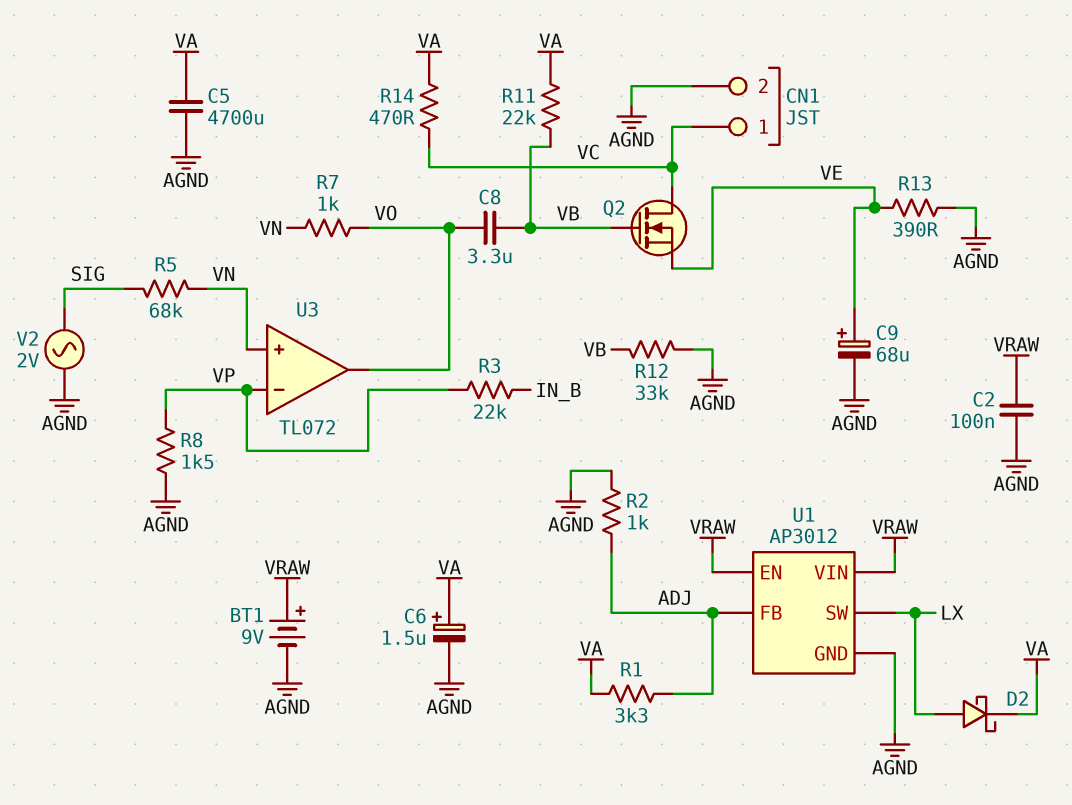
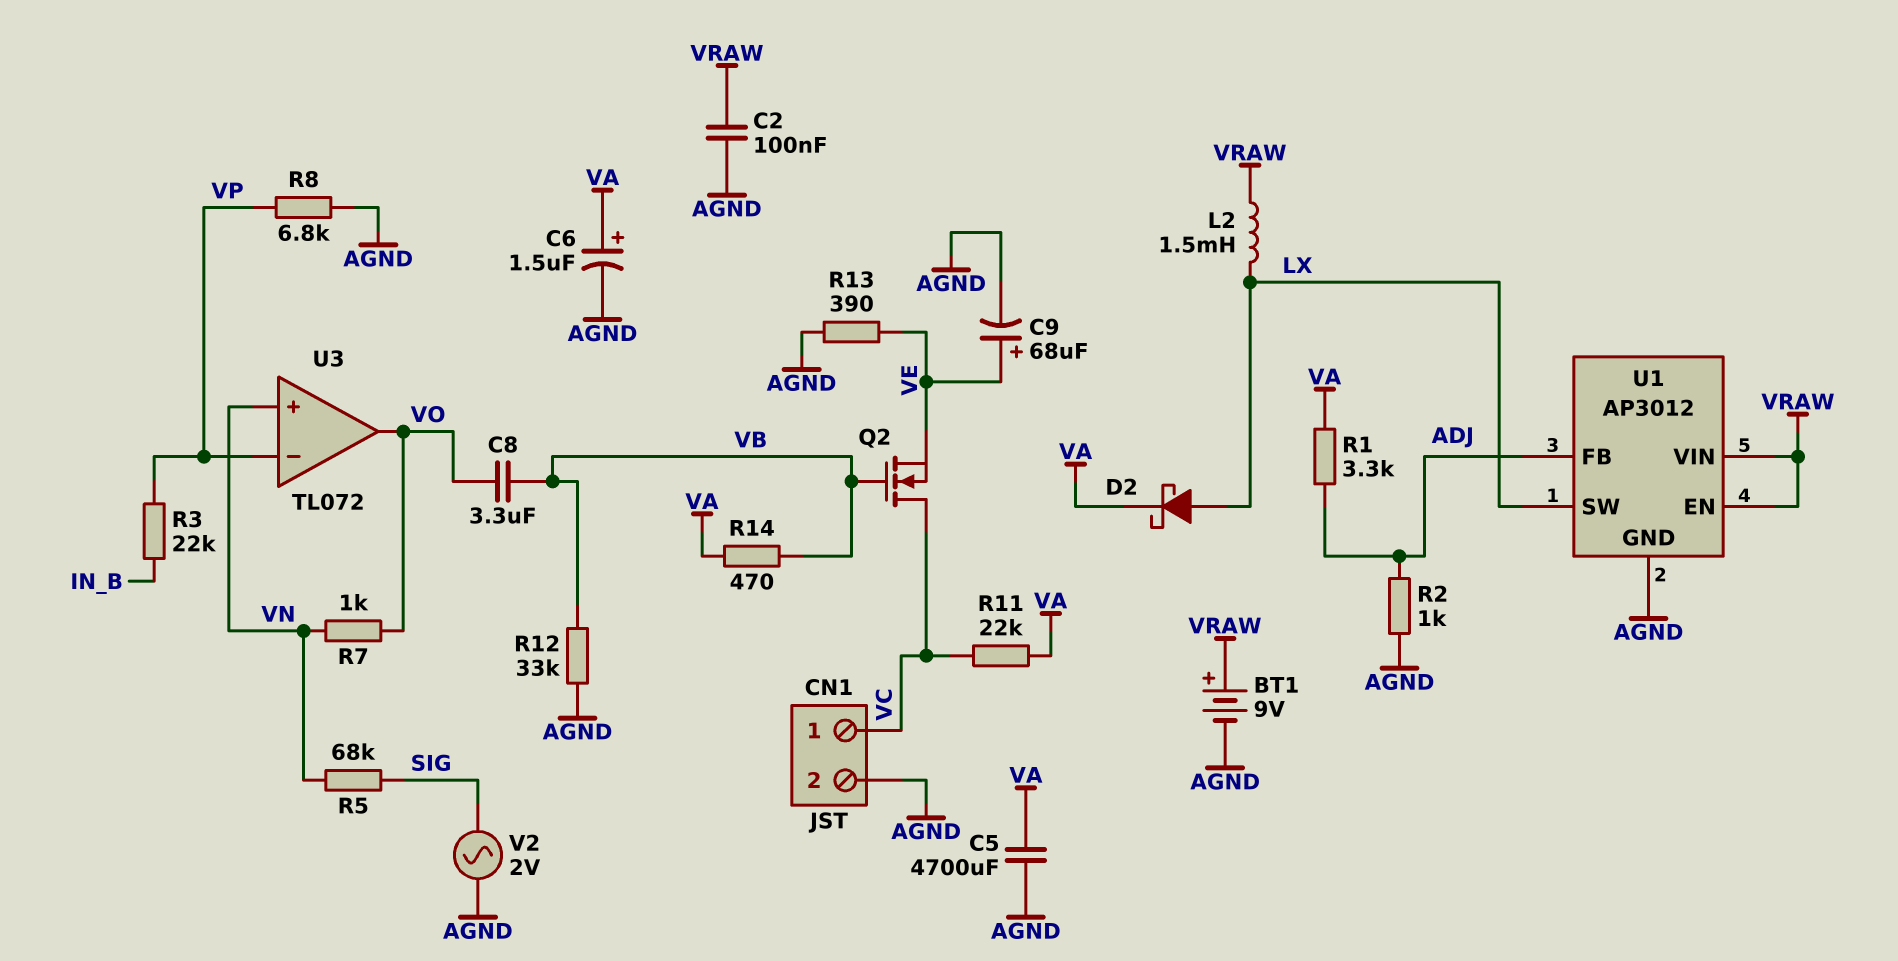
L2: none -> 1.5mH (LX, VRAW)
R8: 1.5k (AGND, VP) -> 6.8k (AGND, VP)
R11: 22k (VA, VB) -> 22k (VA, VC)
R14: 470 (VA, VC) -> 470 (VA, VB)

